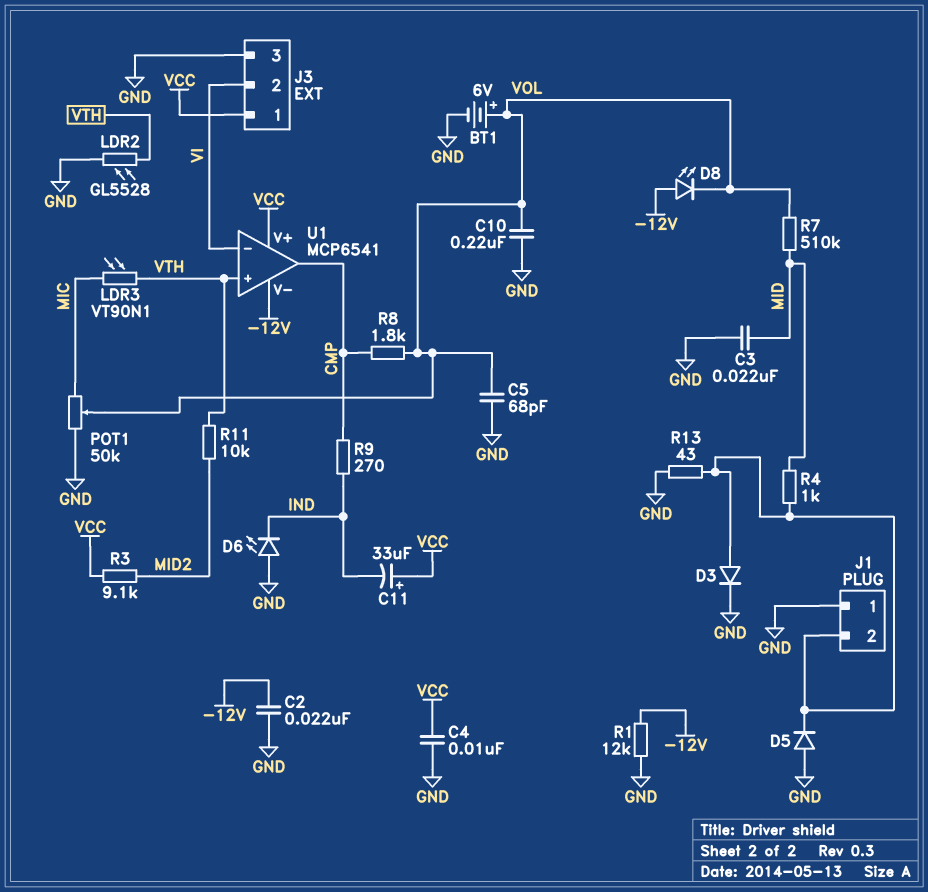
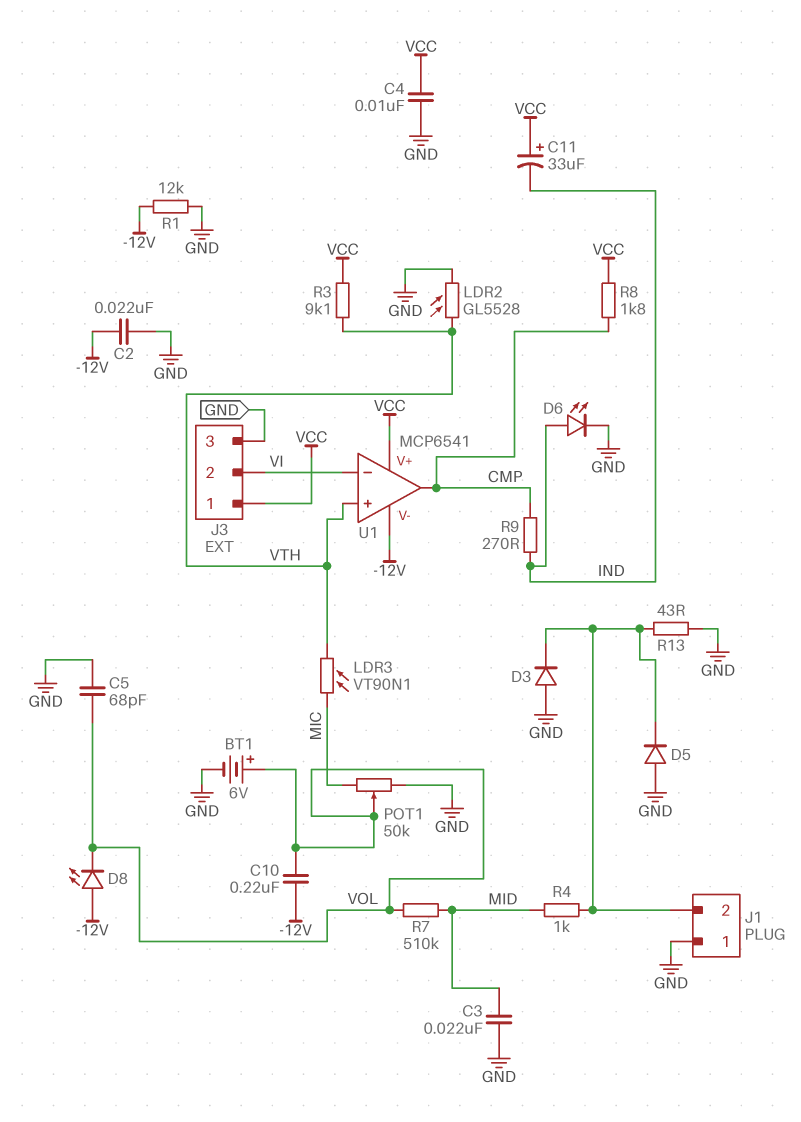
C10: 220nF (GND, VOL) -> 220nF (-12V, VOL)
D3: diode (A J1/2, K GND) -> diode (A GND, K J1/2)
D6: LED (A GND, K IND) -> LED (A IND, K GND)
R3: 9.1k (MID2, VCC) -> 9.1k (VCC, VTH)
R8: 1.8k (CMP, VOL) -> 1.8k (CMP, VCC)
R11: 10k (MID2, VTH) -> none

